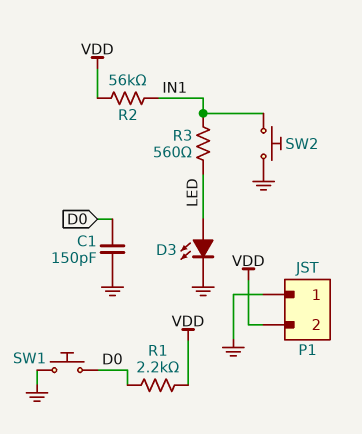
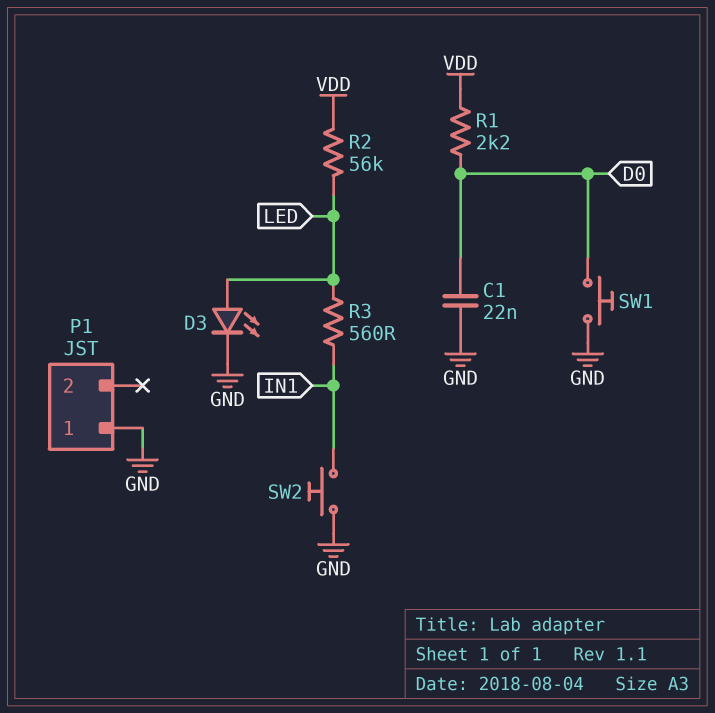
C1: 150pF (D0, GND) -> 22nF (D0, GND)
P1 pin 2: VDD -> none
R2: 56k (IN1, VDD) -> 56k (LED, VDD)

